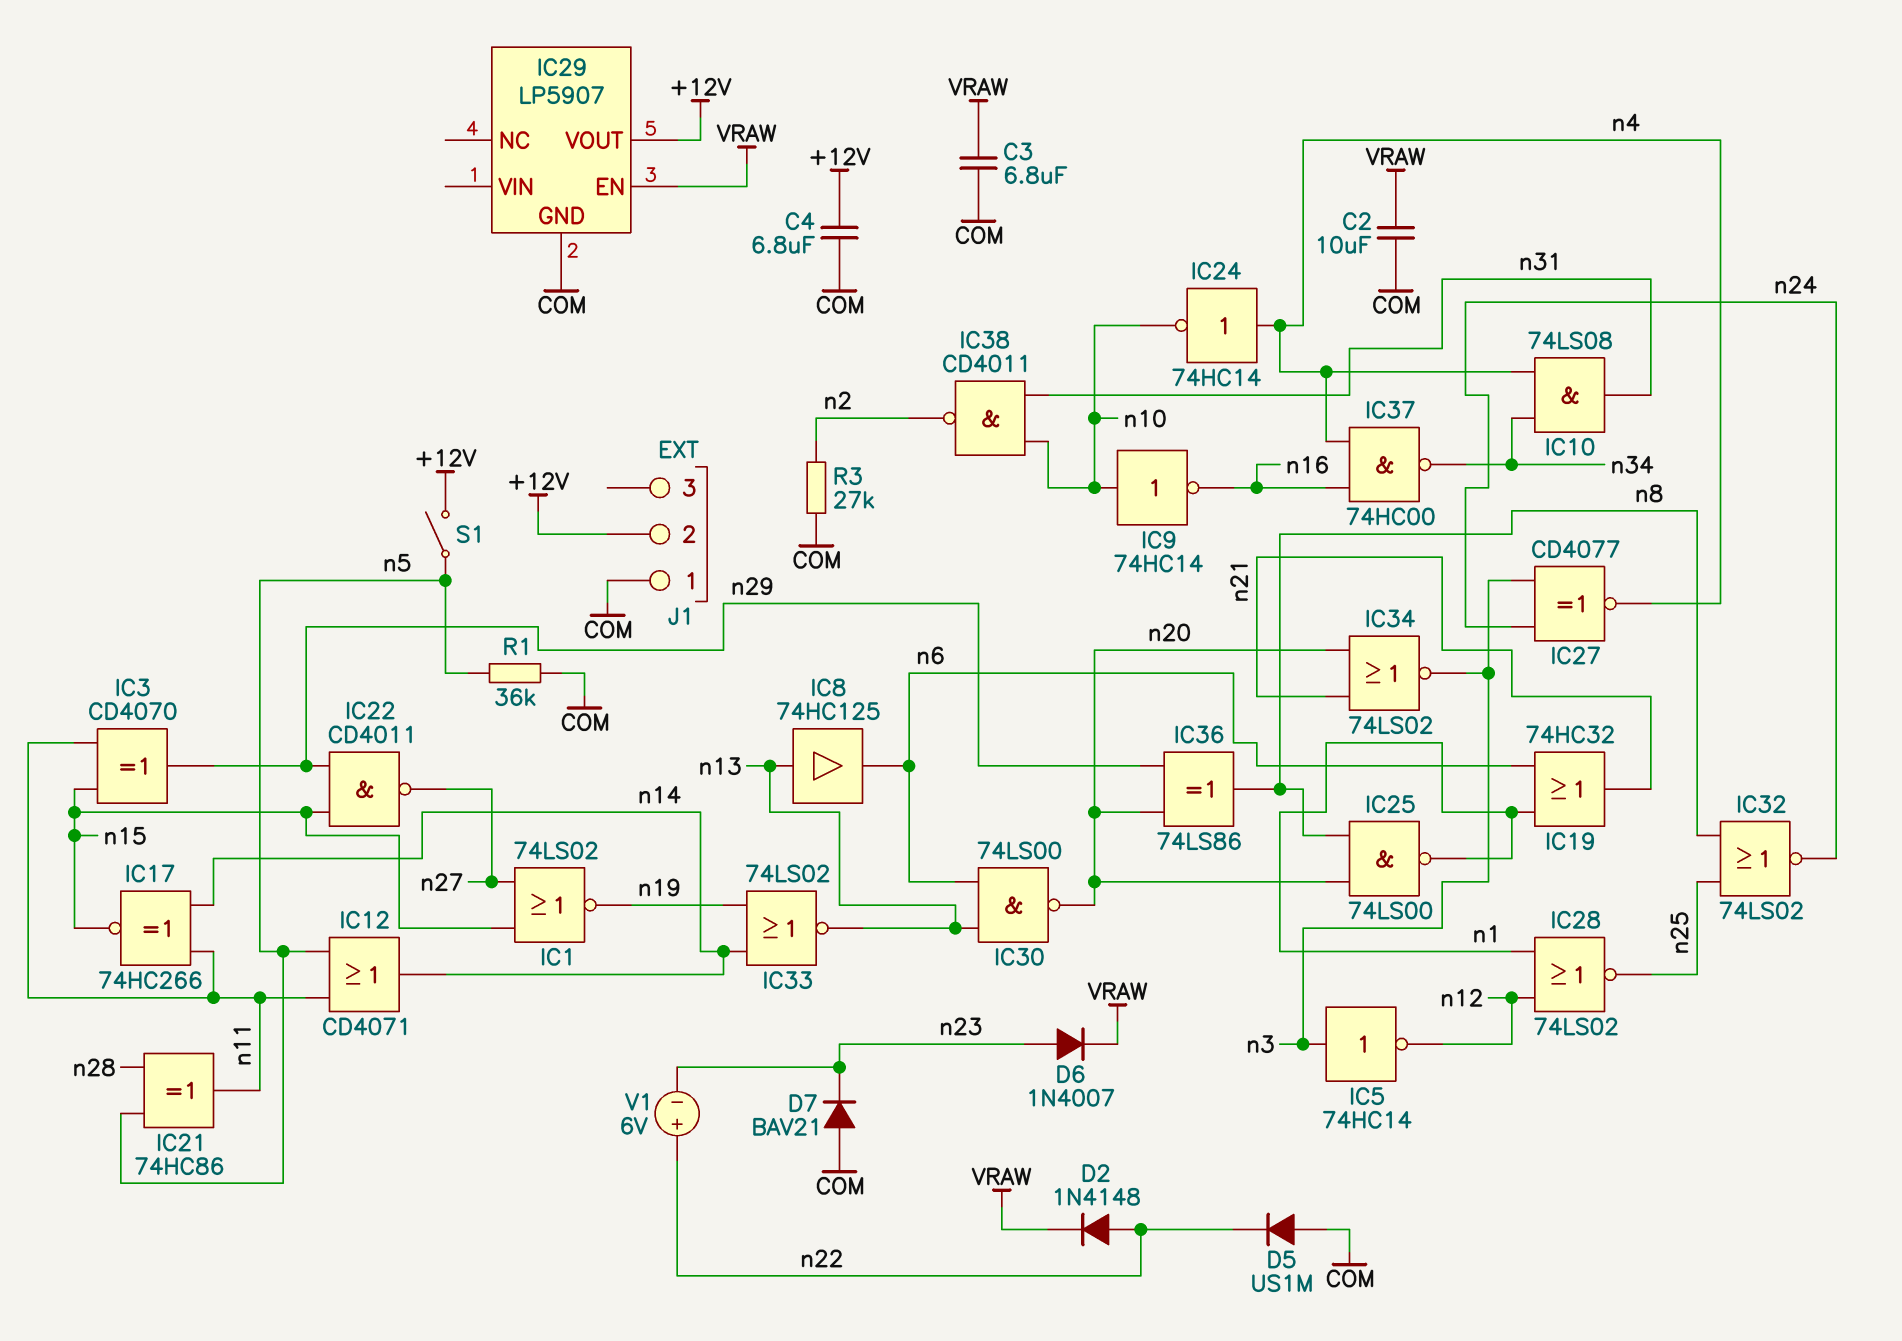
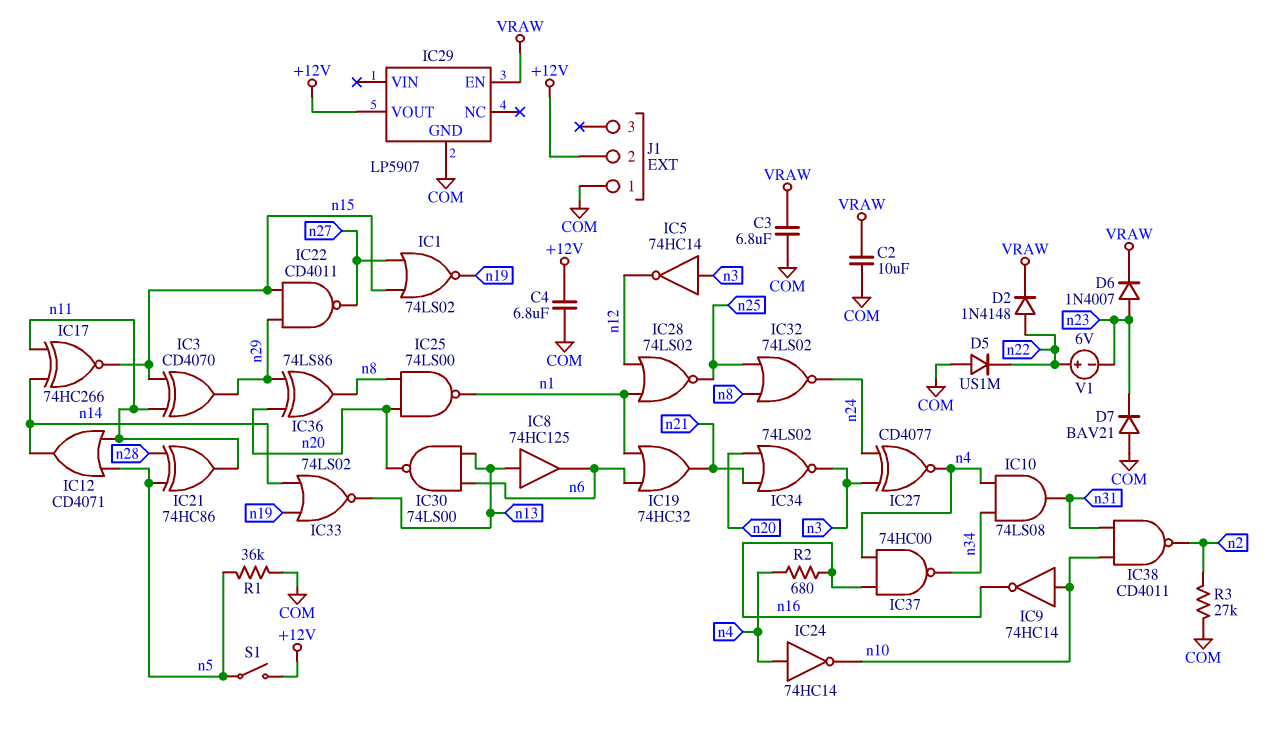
R2: none -> 680 (n4, n16)

